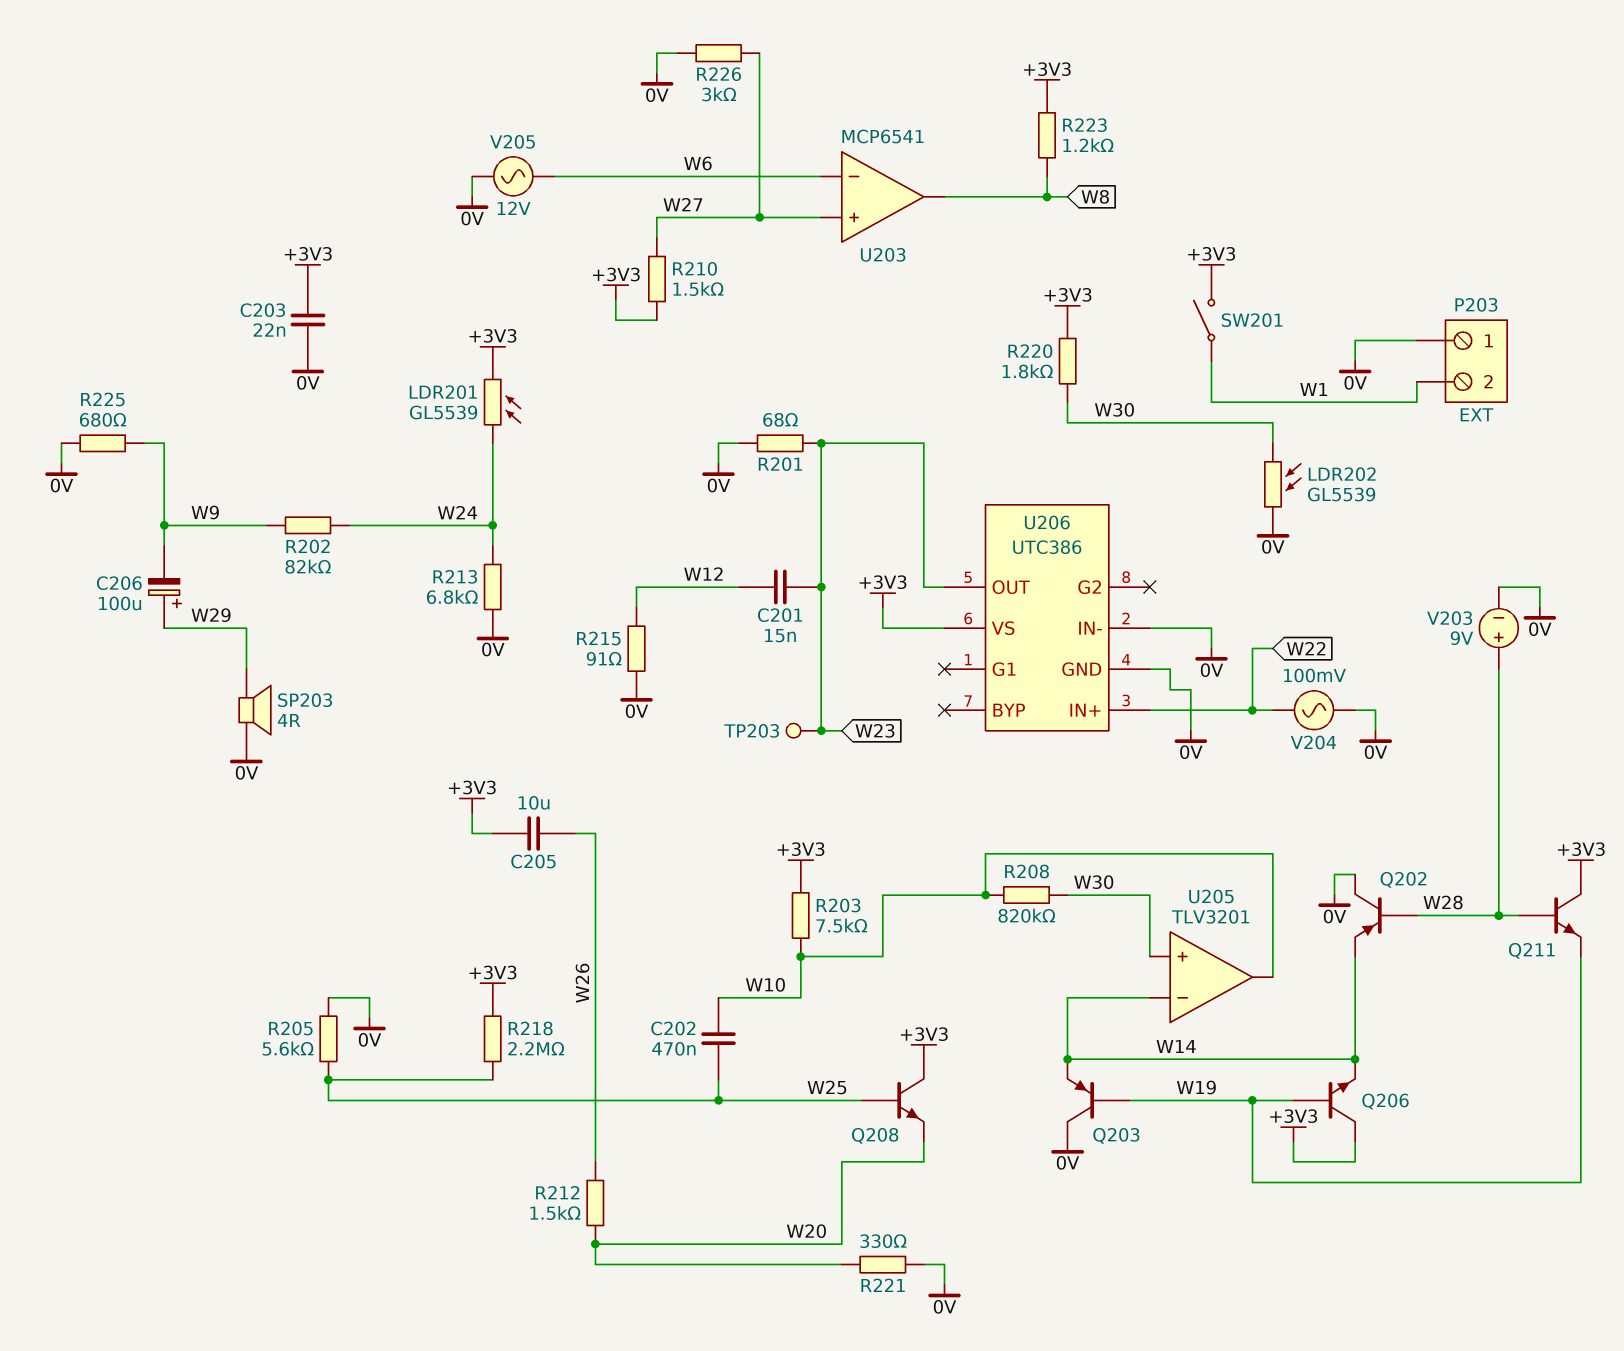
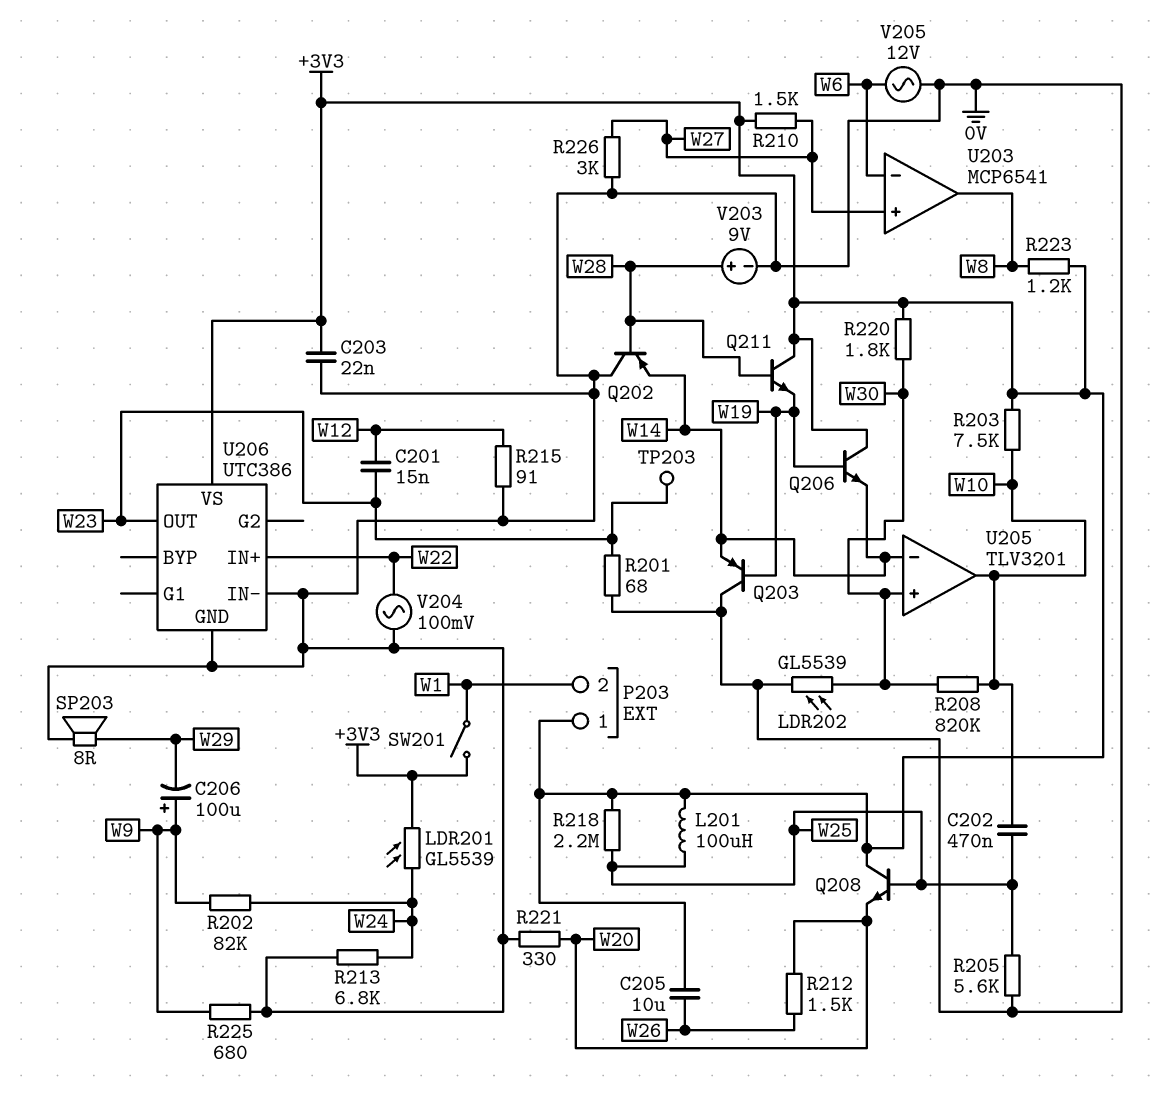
C206: 100uF (plus W29, minus W9) -> 100uF (plus W9, minus W29)
L201: none -> 100uH (+3V3, W25)
P203 pin 1: 0V -> +3V3
SP203: speaker 4R (0V, W29) -> speaker 8R (0V, W29)

